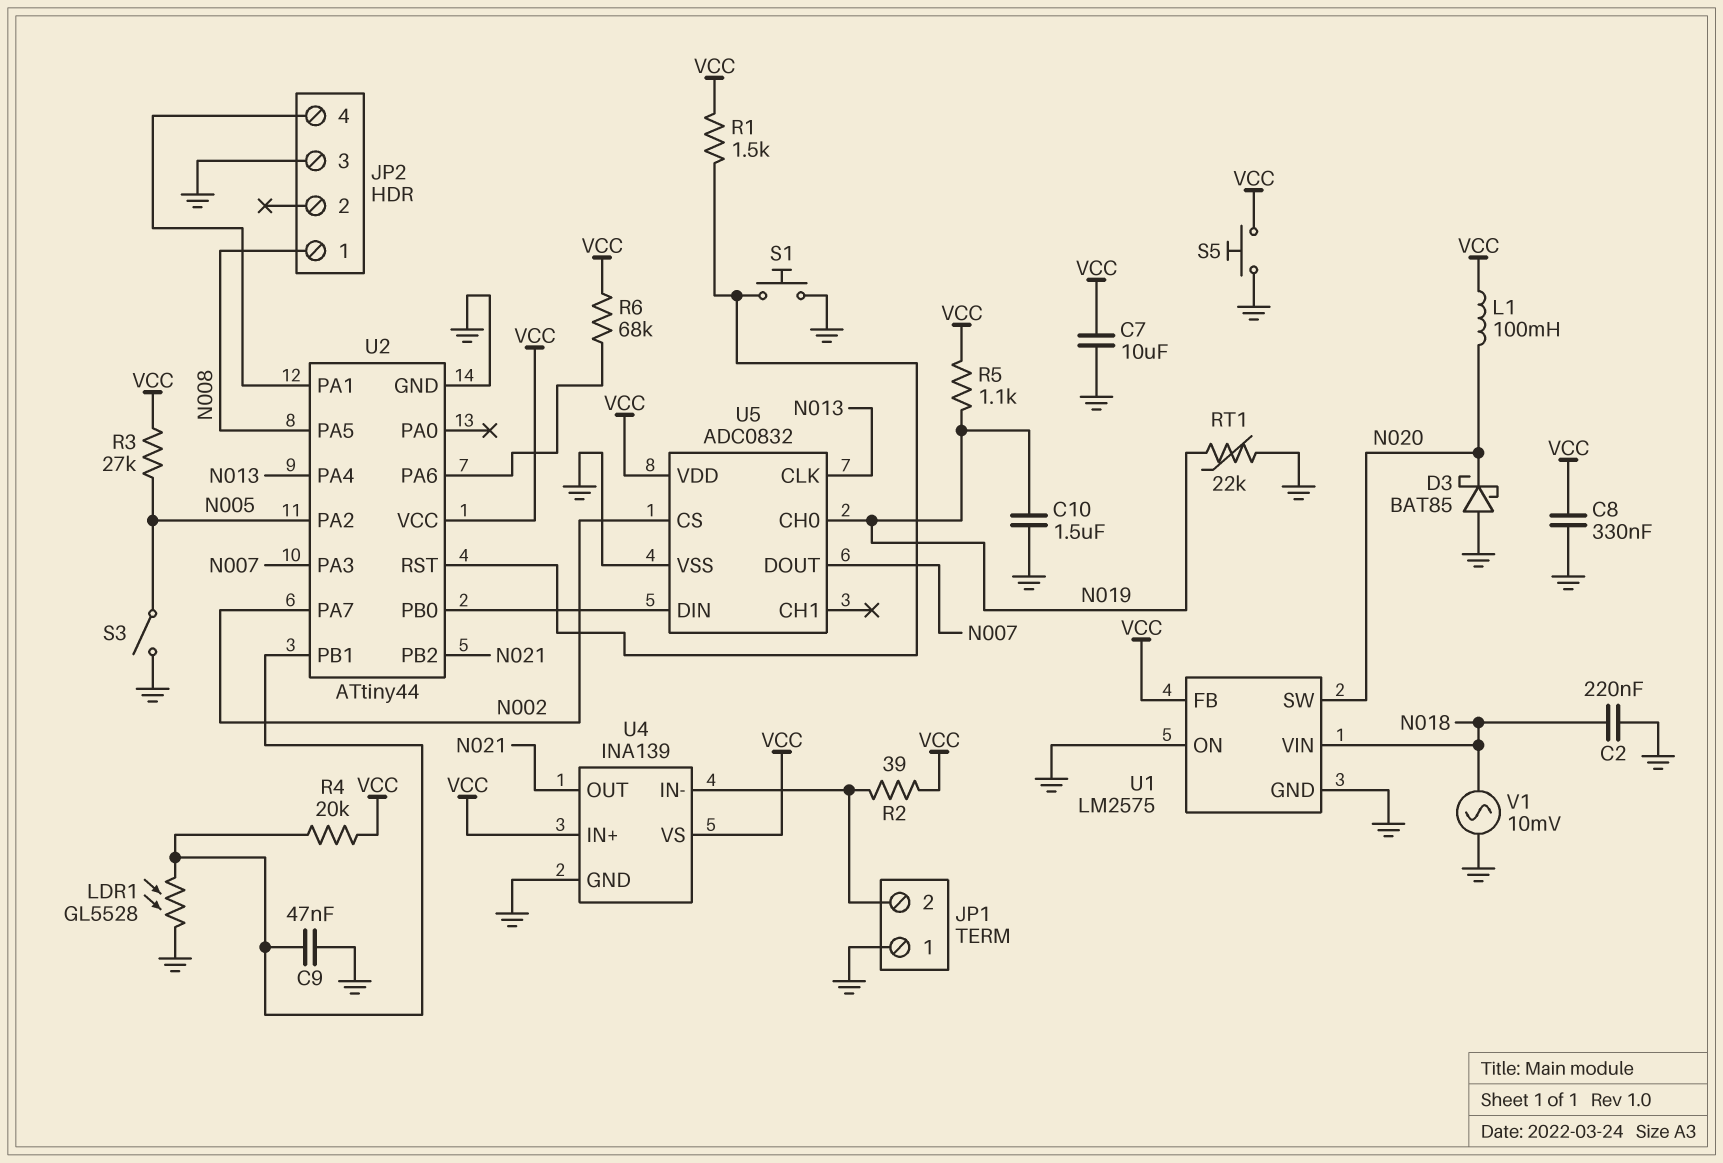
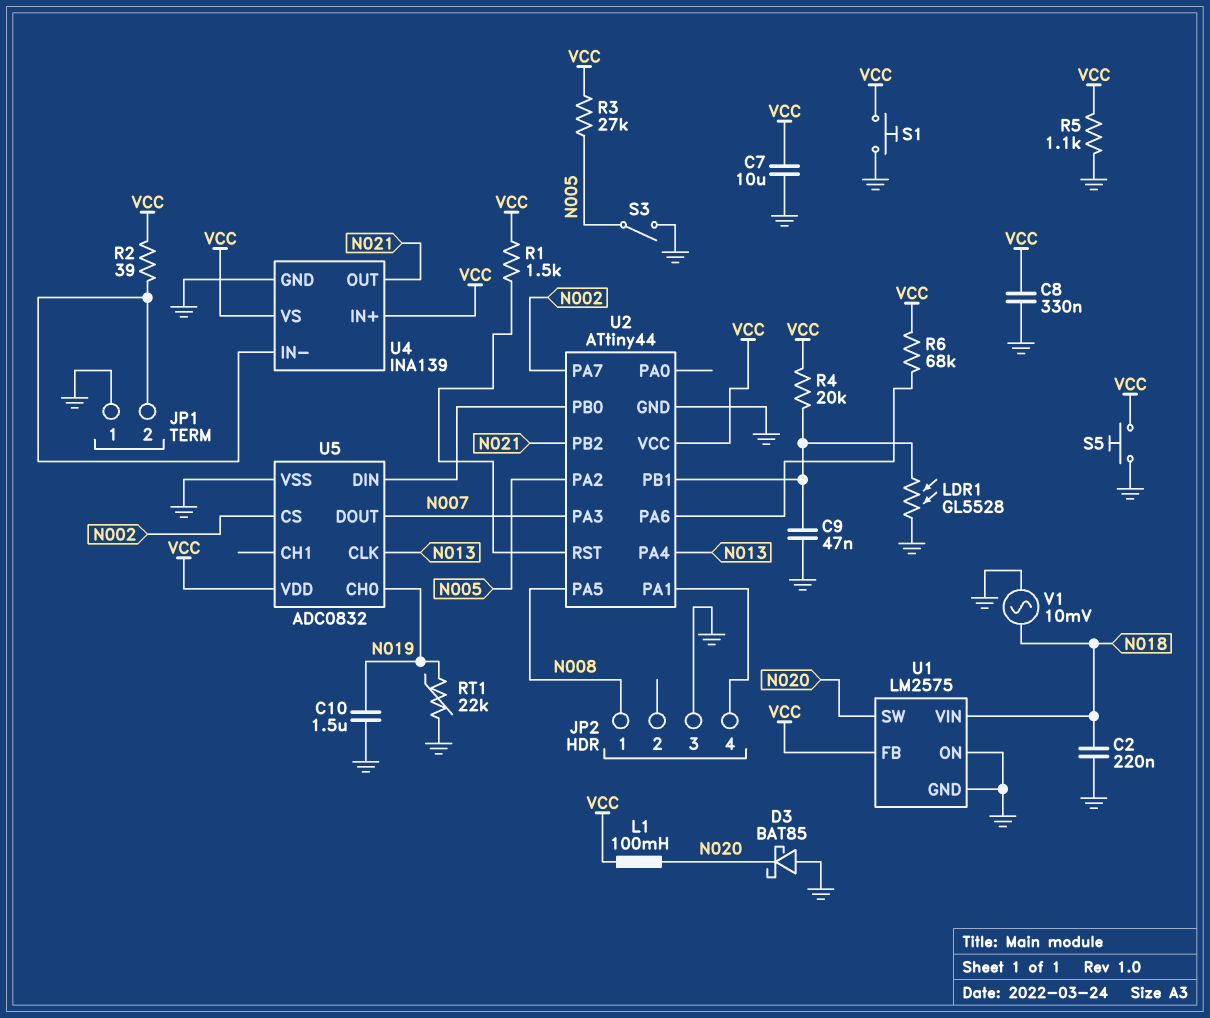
R5: 1.1k (N019, VCC) -> 1.1k (GND, VCC)
S1: button (GND, U2/RST) -> button (GND, VCC)

